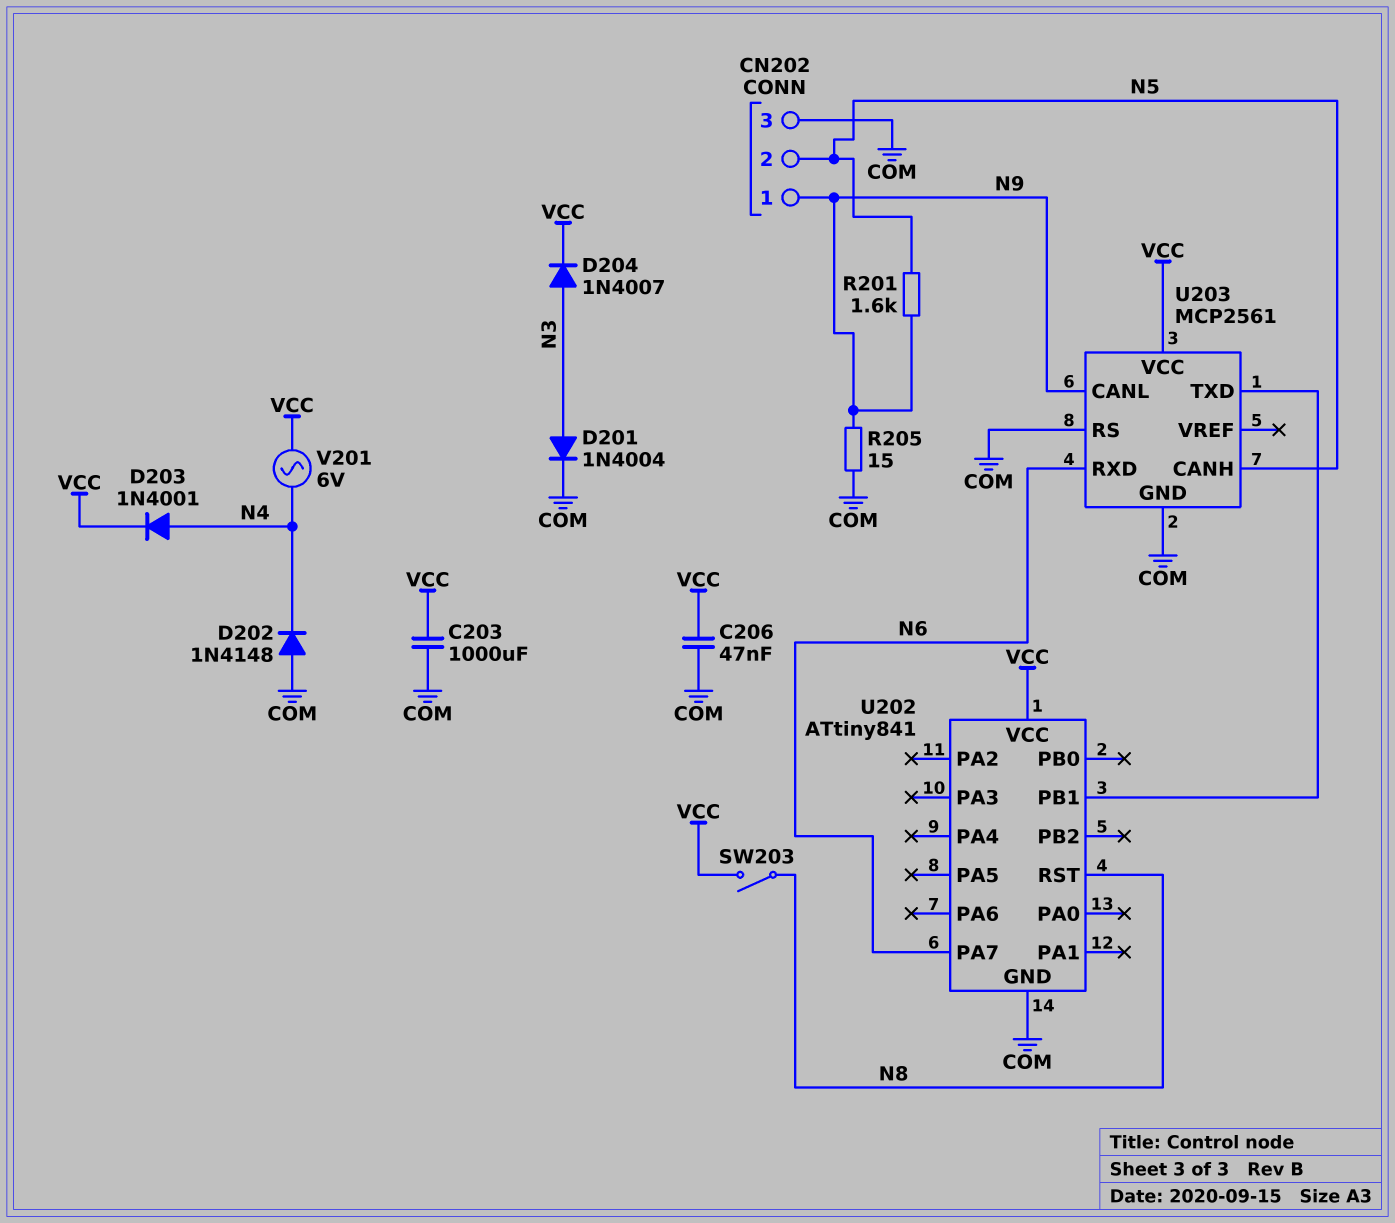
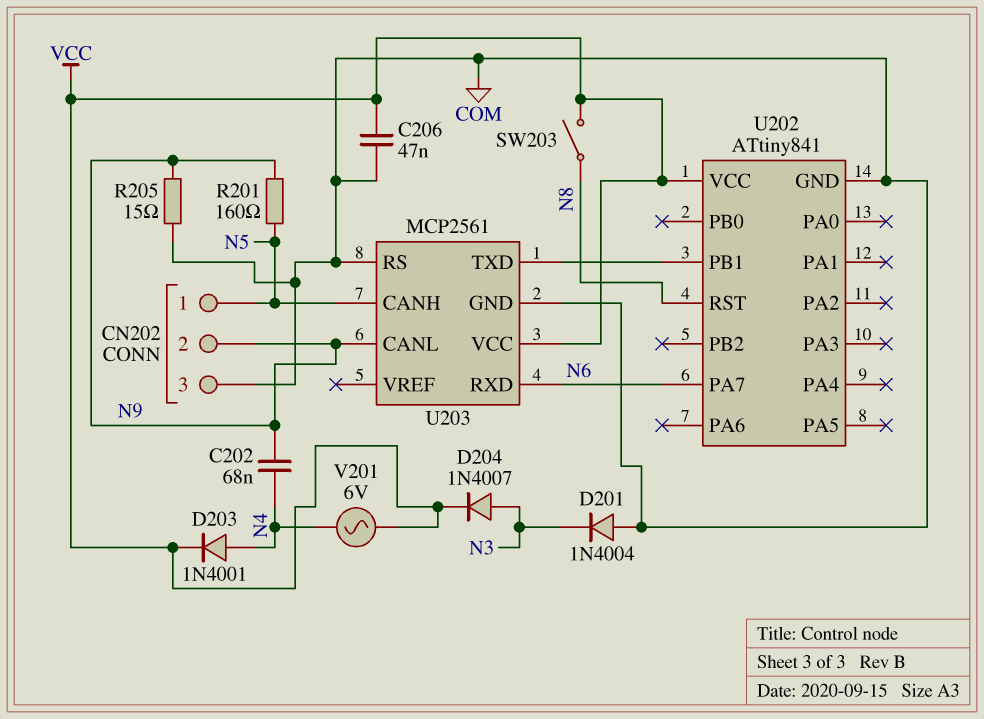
C202: none -> 68nF (N4, N9)
C203: 1000uF (COM, VCC) -> none
CN202 pin 1: N9 -> N5
CN202 pin 2: N5 -> N9
D201: diode 1N4004 (A N3, K COM) -> diode 1N4004 (A COM, K N3)
D202: diode 1N4148 (A COM, K N4) -> none
R201: 1.6k (N5, N9) -> 160 (N5, N9)

